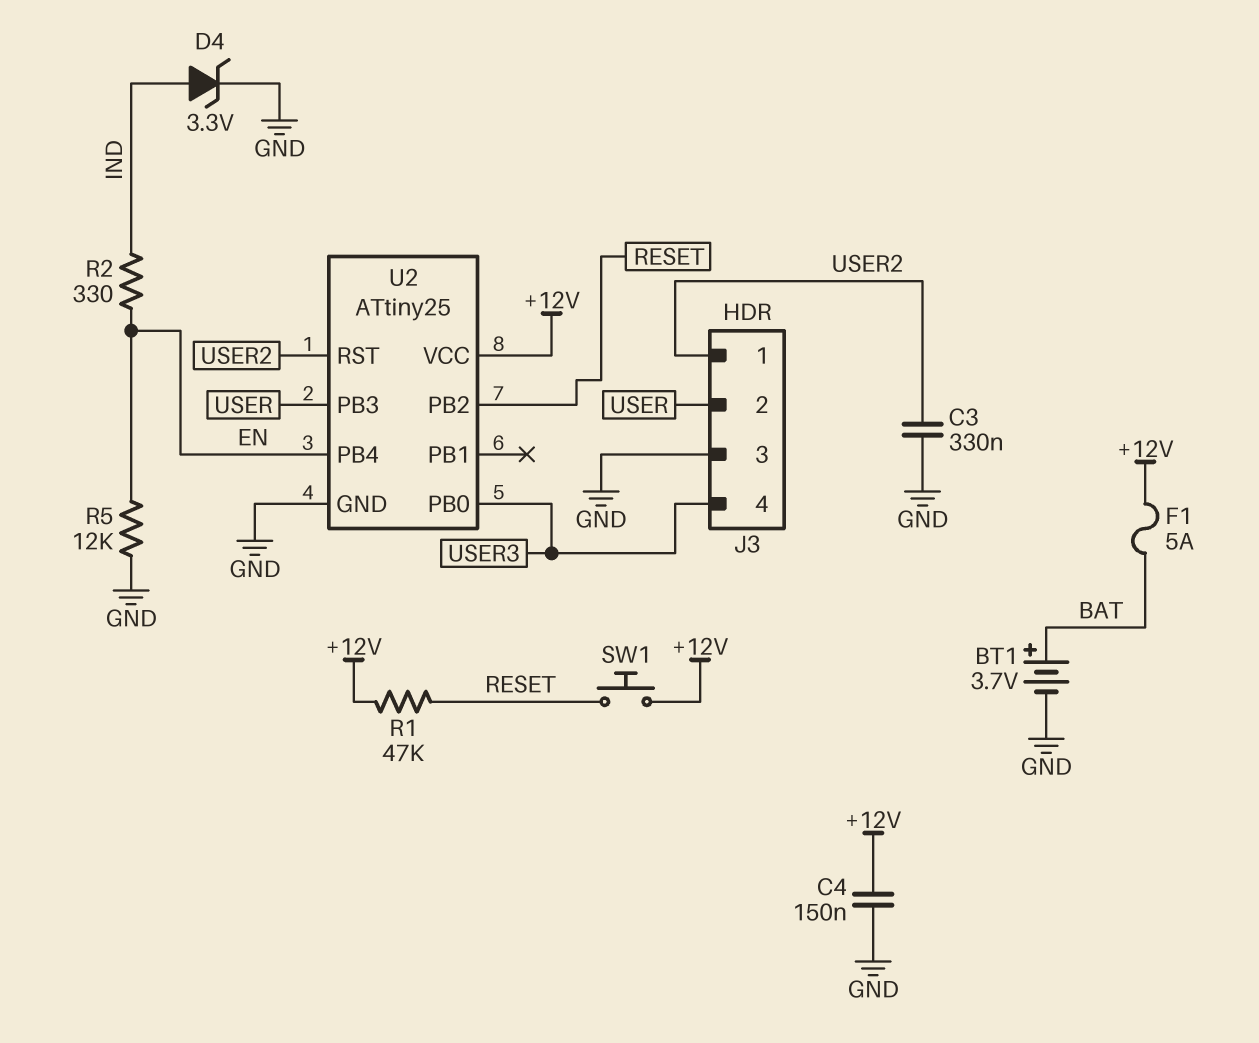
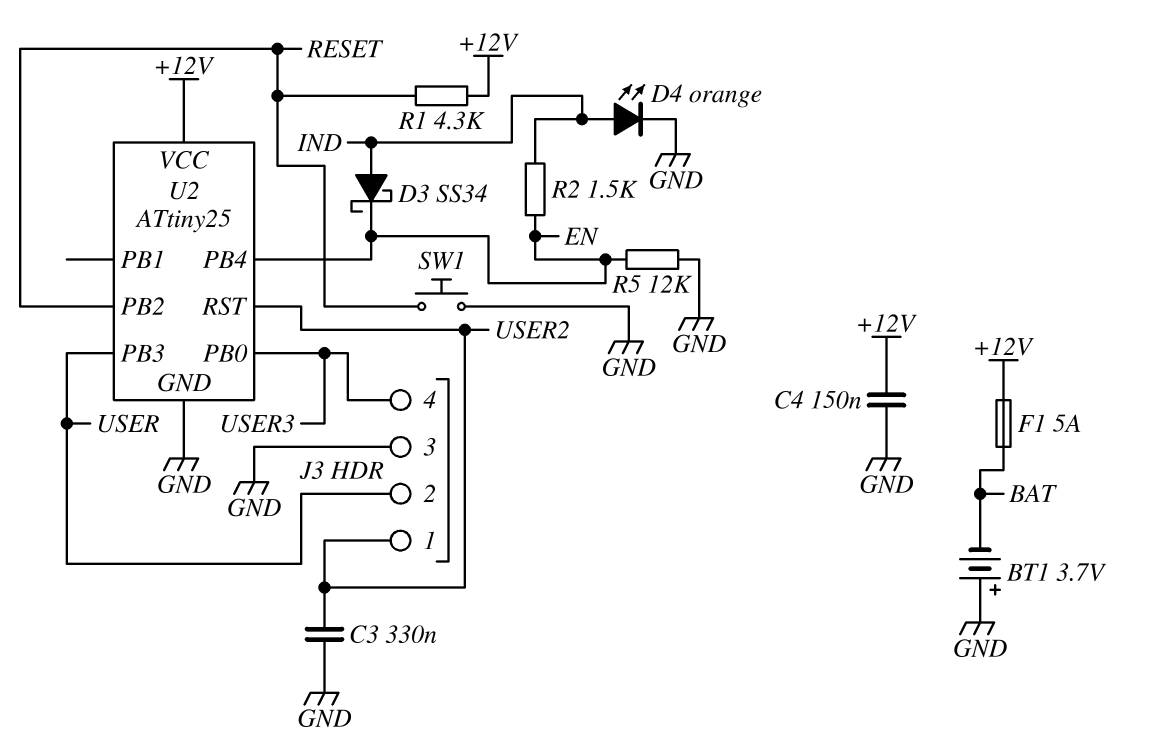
BT1: 3.7V (plus BAT, minus GND) -> 3.7V (plus GND, minus BAT)
D3: none -> schottky SS34 (A IND, K EN)
D4: zener 3.3V (A IND, K GND) -> LED orange (A IND, K GND)
R1: 47k (+12V, RESET) -> 4.3k (+12V, RESET)
R2: 330 (EN, IND) -> 1.5k (EN, IND)
SW1: button (+12V, RESET) -> button (GND, RESET)

